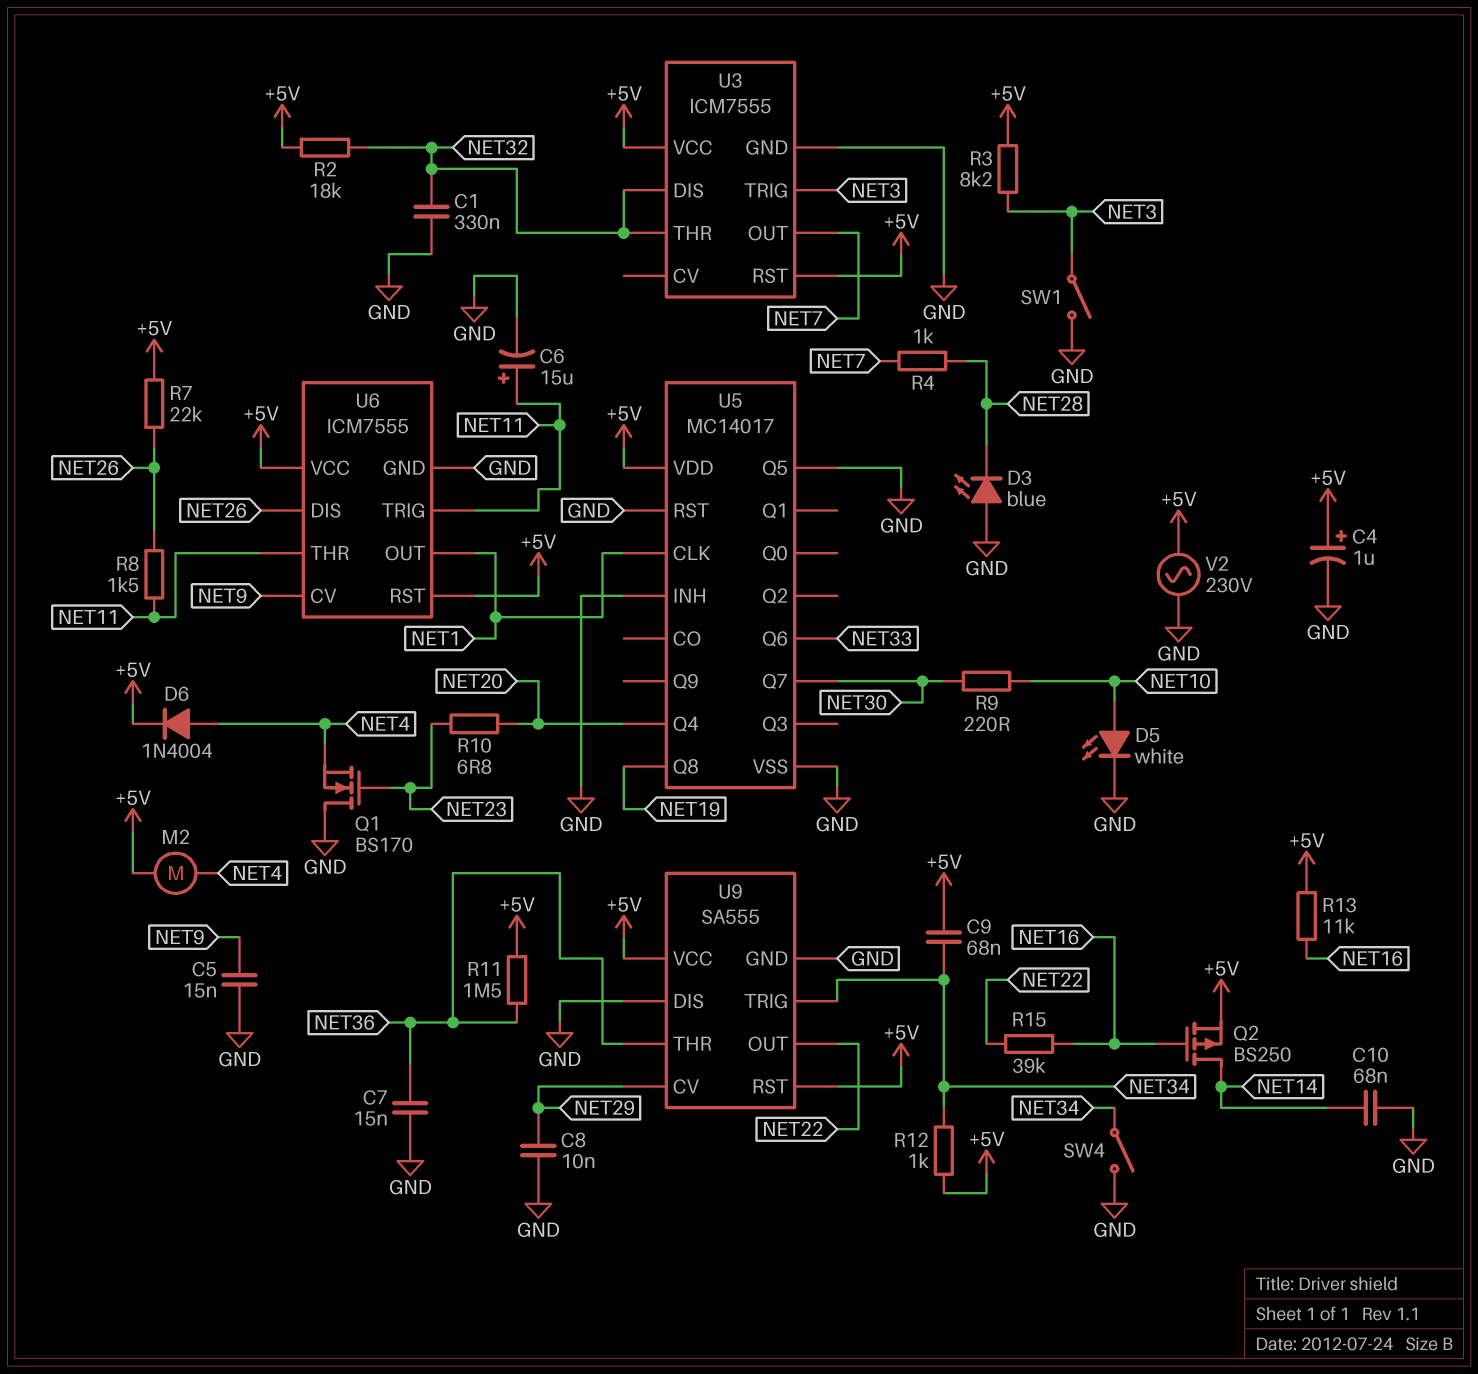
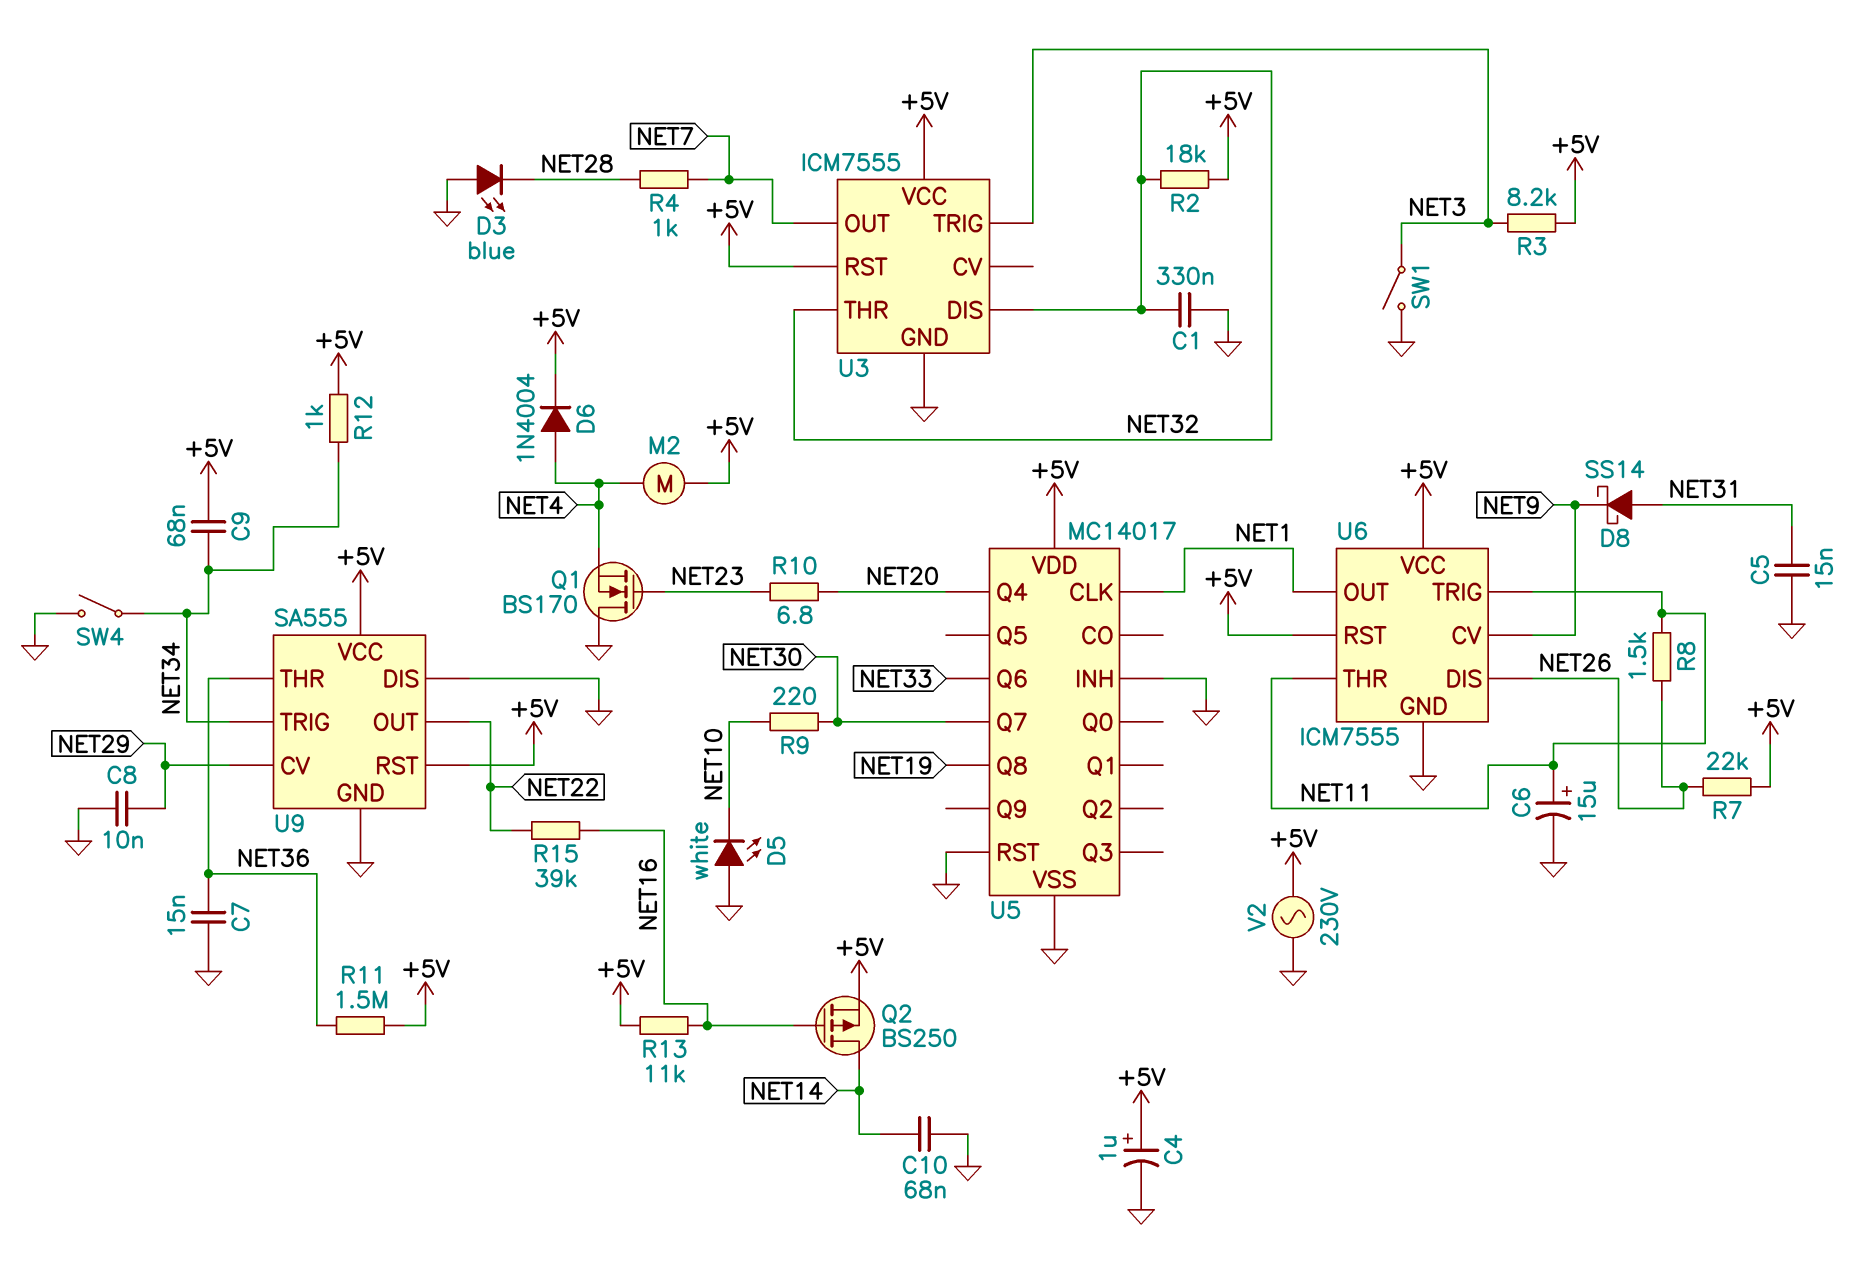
C5: 15nF (GND, NET9) -> 15nF (GND, NET31)
D5: LED white (A NET10, K GND) -> LED white (A GND, K NET10)
D8: none -> schottky SS14 (A NET31, K NET9)
U5 pin Q5: GND -> none

